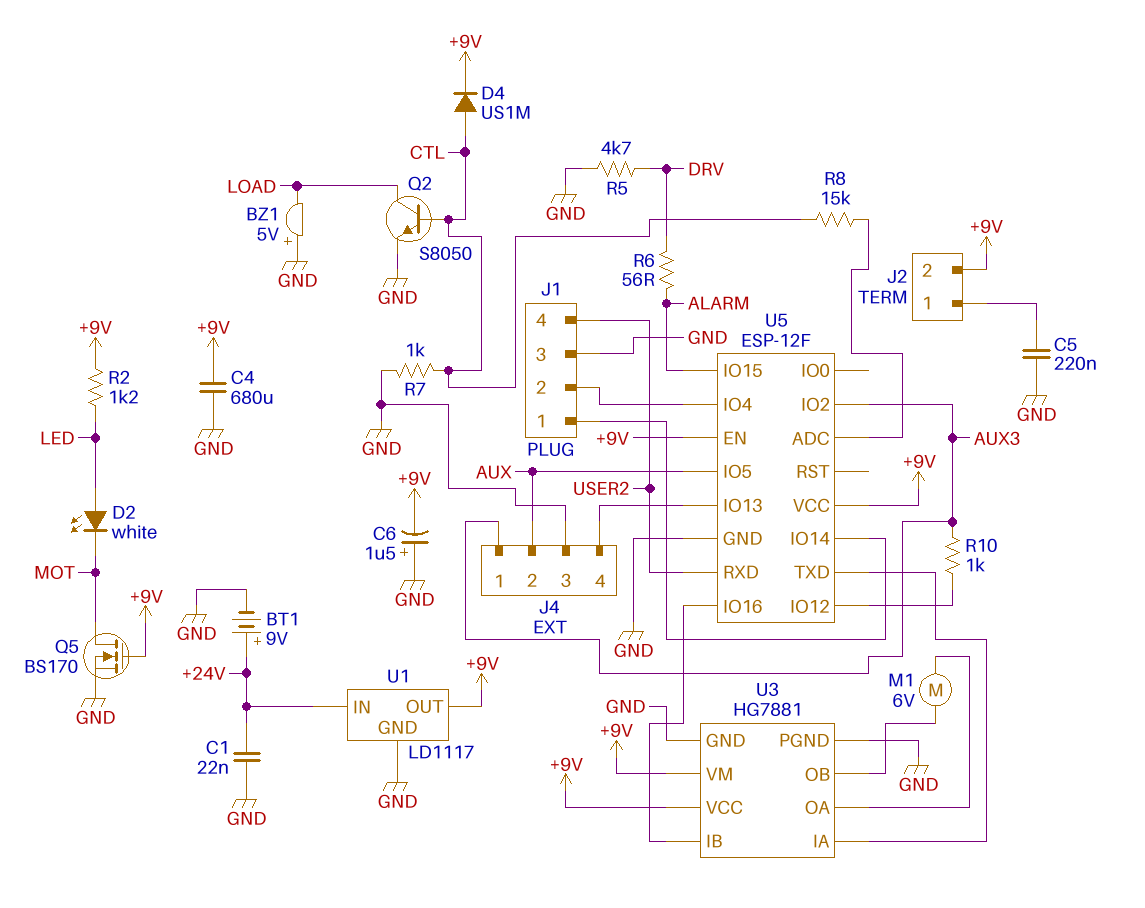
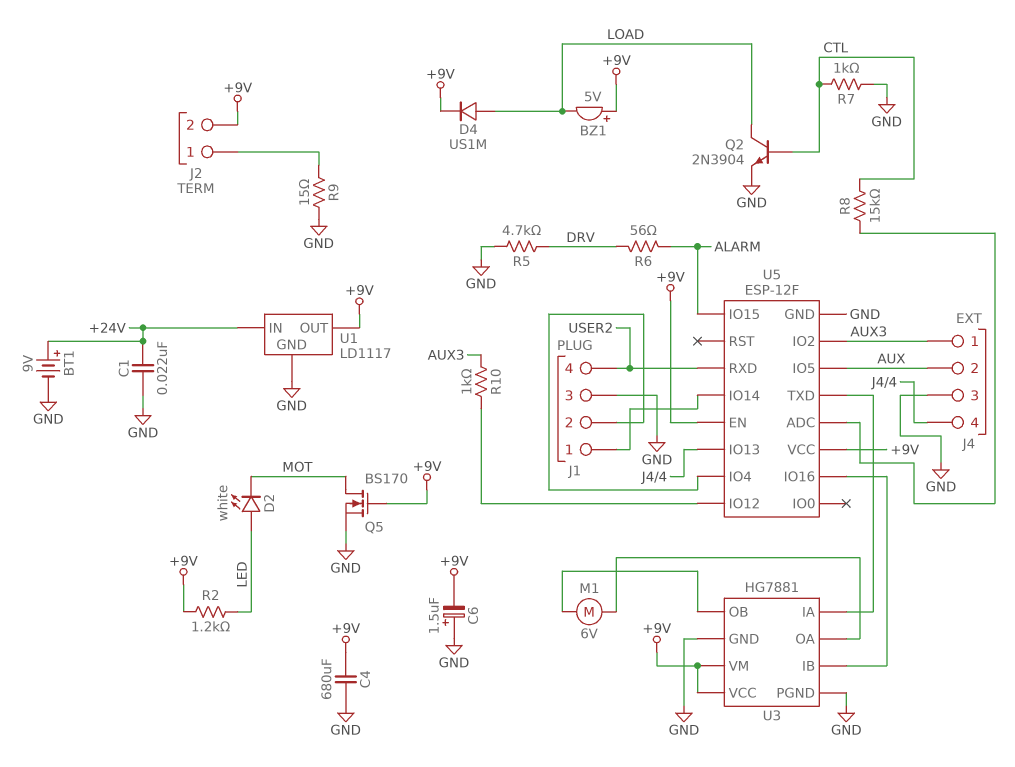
BZ1: buzzer 5V (plus GND, minus LOAD) -> buzzer 5V (plus +9V, minus LOAD)
C5: 220nF (GND, J2/1) -> none
D4: diode US1M (A CTL, K +9V) -> diode US1M (A LOAD, K +9V)
Q2: NPN S8050 (B CTL, C LOAD, E GND) -> NPN 2N3904 (B CTL, C LOAD, E GND)
R9: none -> 15 (GND, J2/1)

